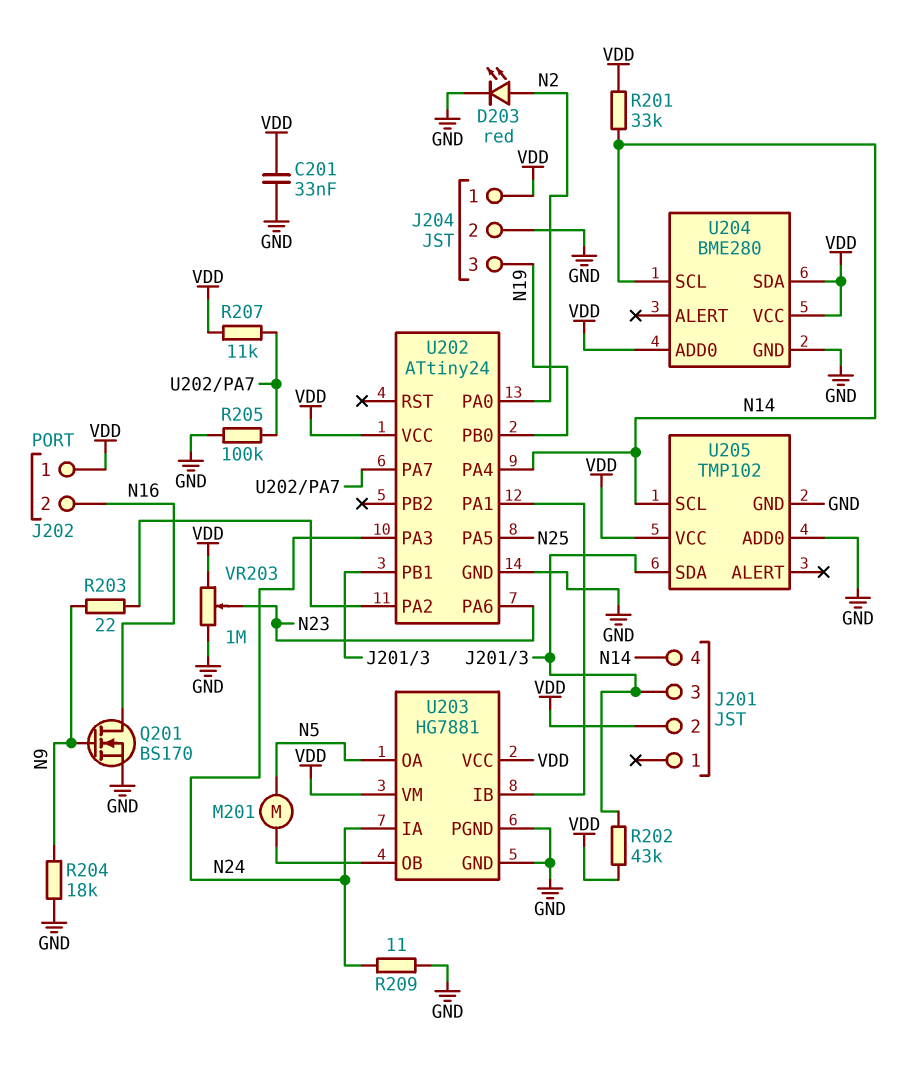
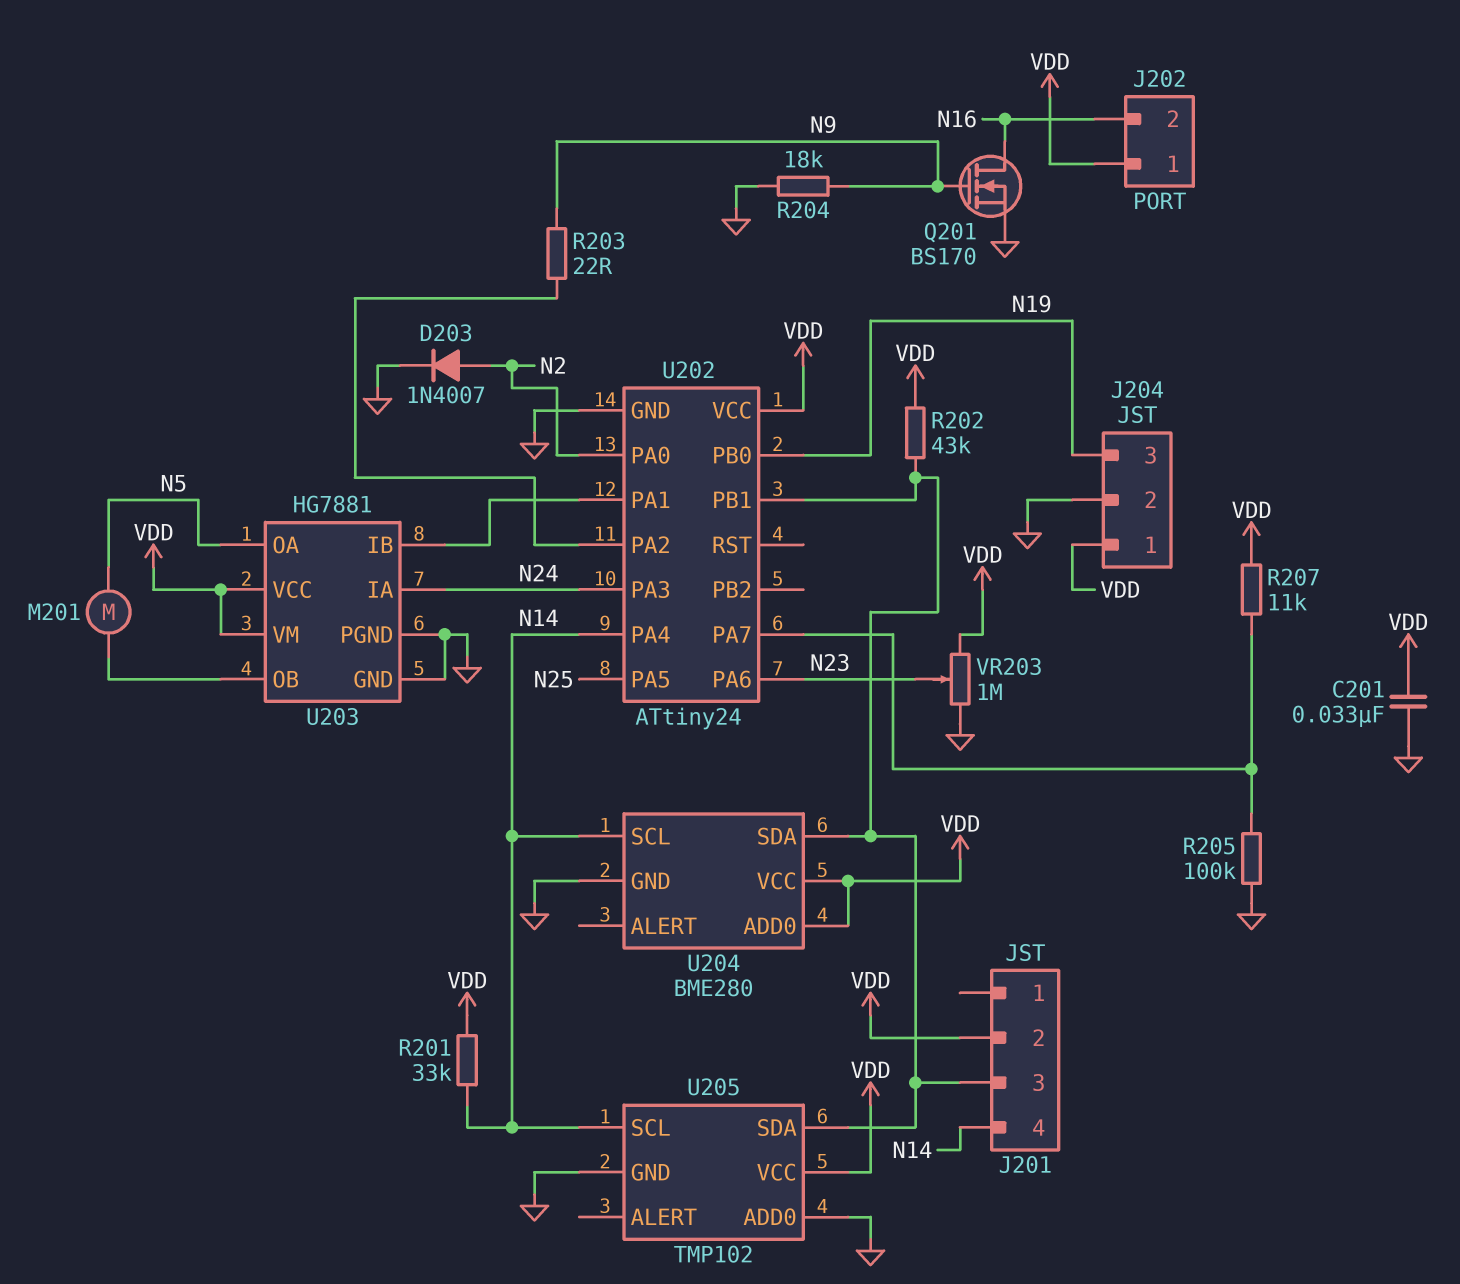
D203: LED red (A N2, K GND) -> diode 1N4007 (A N2, K GND)
R209: 11 (GND, N24) -> none
U204 pin SDA: VDD -> J201/3

